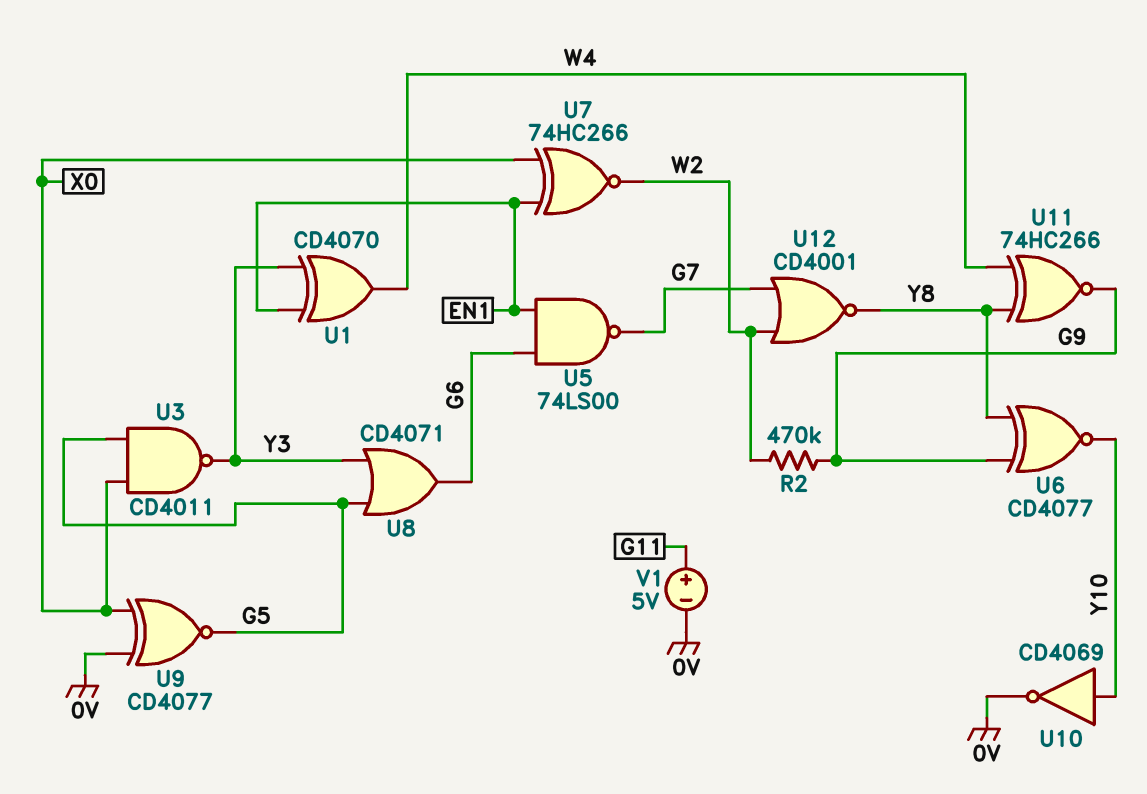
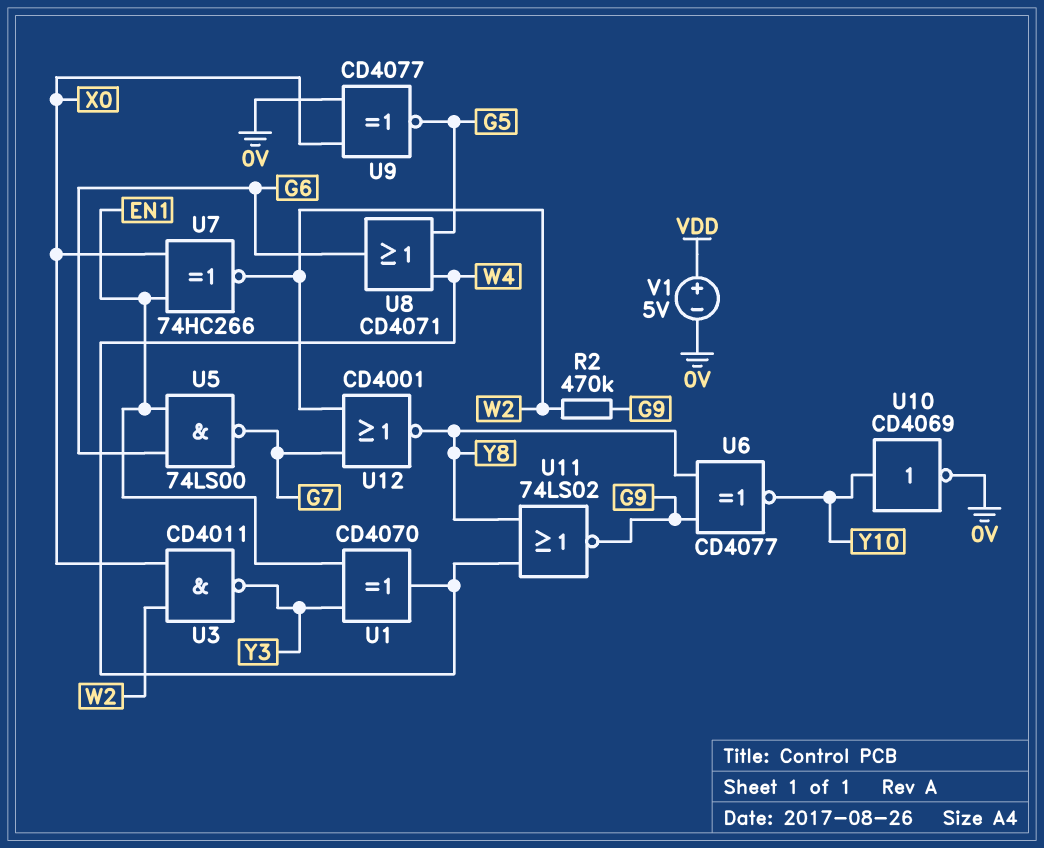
U3: NAND CD4011 (in G5, in X0, out Y3) -> NAND CD4011 (in W2, in X0, out Y3)
U8: OR CD4071 (in G5, in Y3, out G6) -> OR CD4071 (in G5, in W4, out G6)
U11: XNOR 74HC266 (in W4, in Y8, out G9) -> NOR 74LS02 (in W4, in Y8, out G9)
V1: 5V (plus G11, minus 0V) -> 5V (plus VDD, minus 0V)

